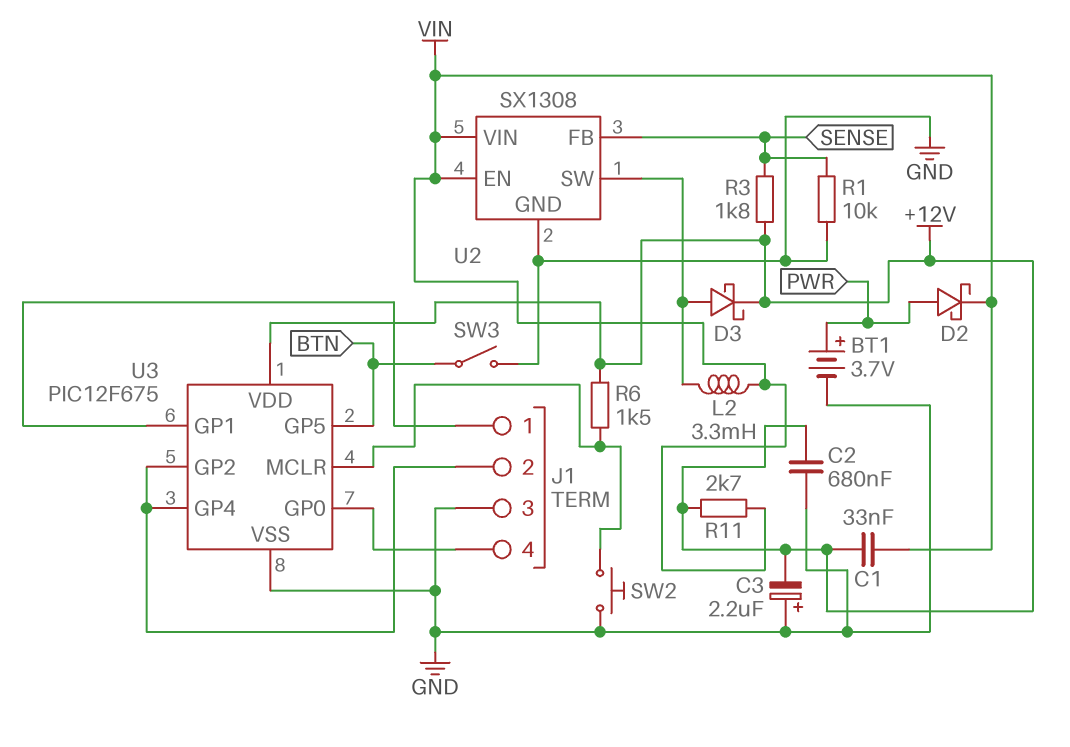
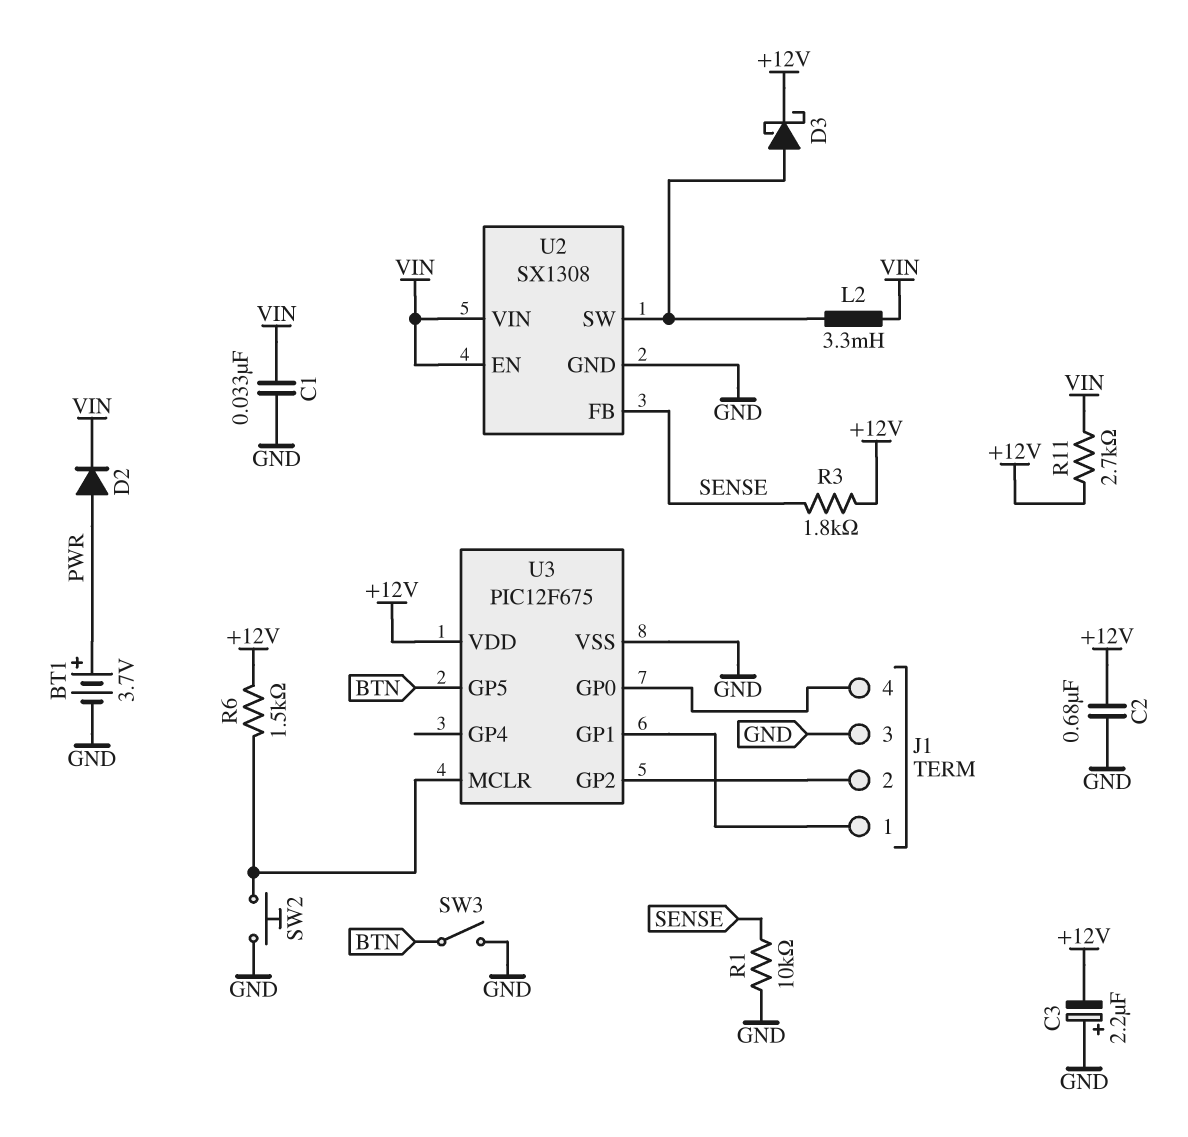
C1: 33nF (+12V, VIN) -> 33nF (GND, VIN)
D2: schottky (A PWR, K VIN) -> diode (A PWR, K VIN)
U3 pin GP4: J1/2 -> none

